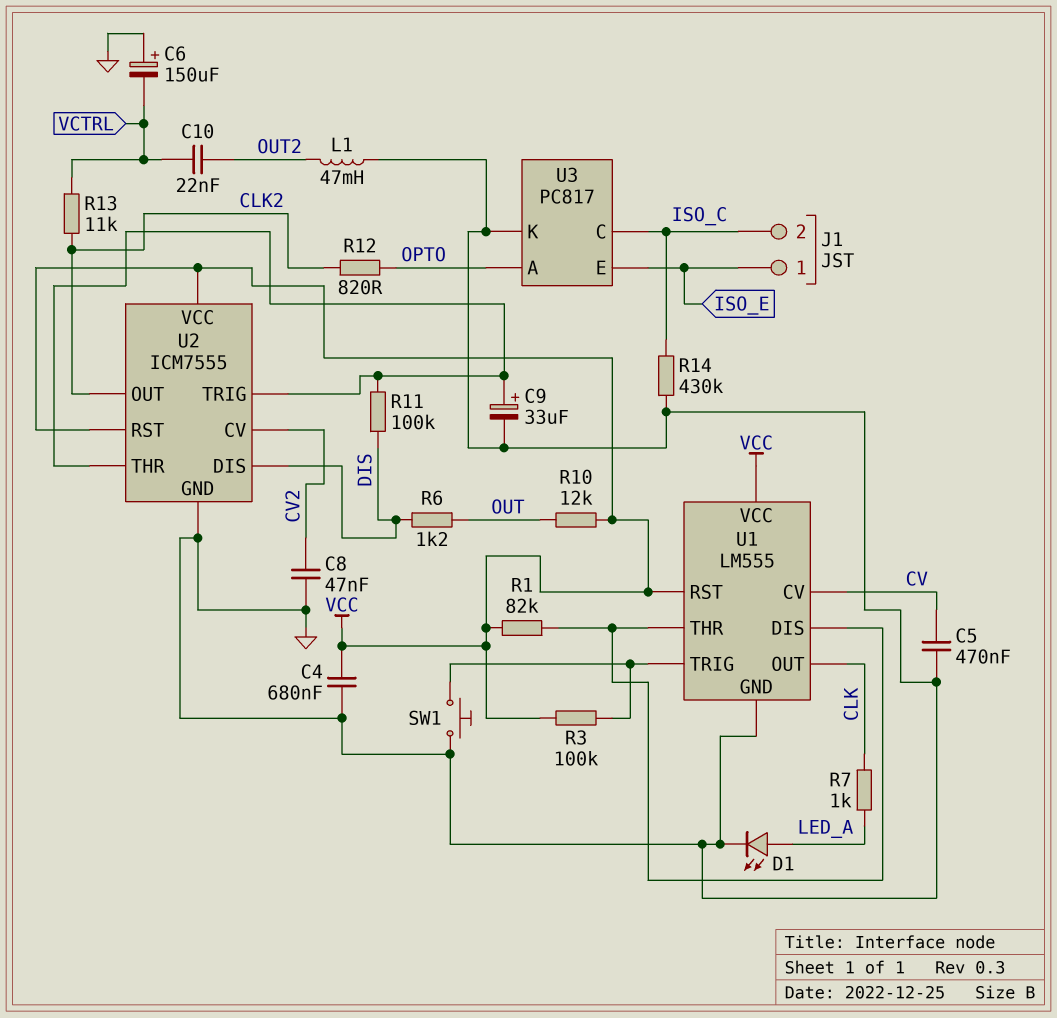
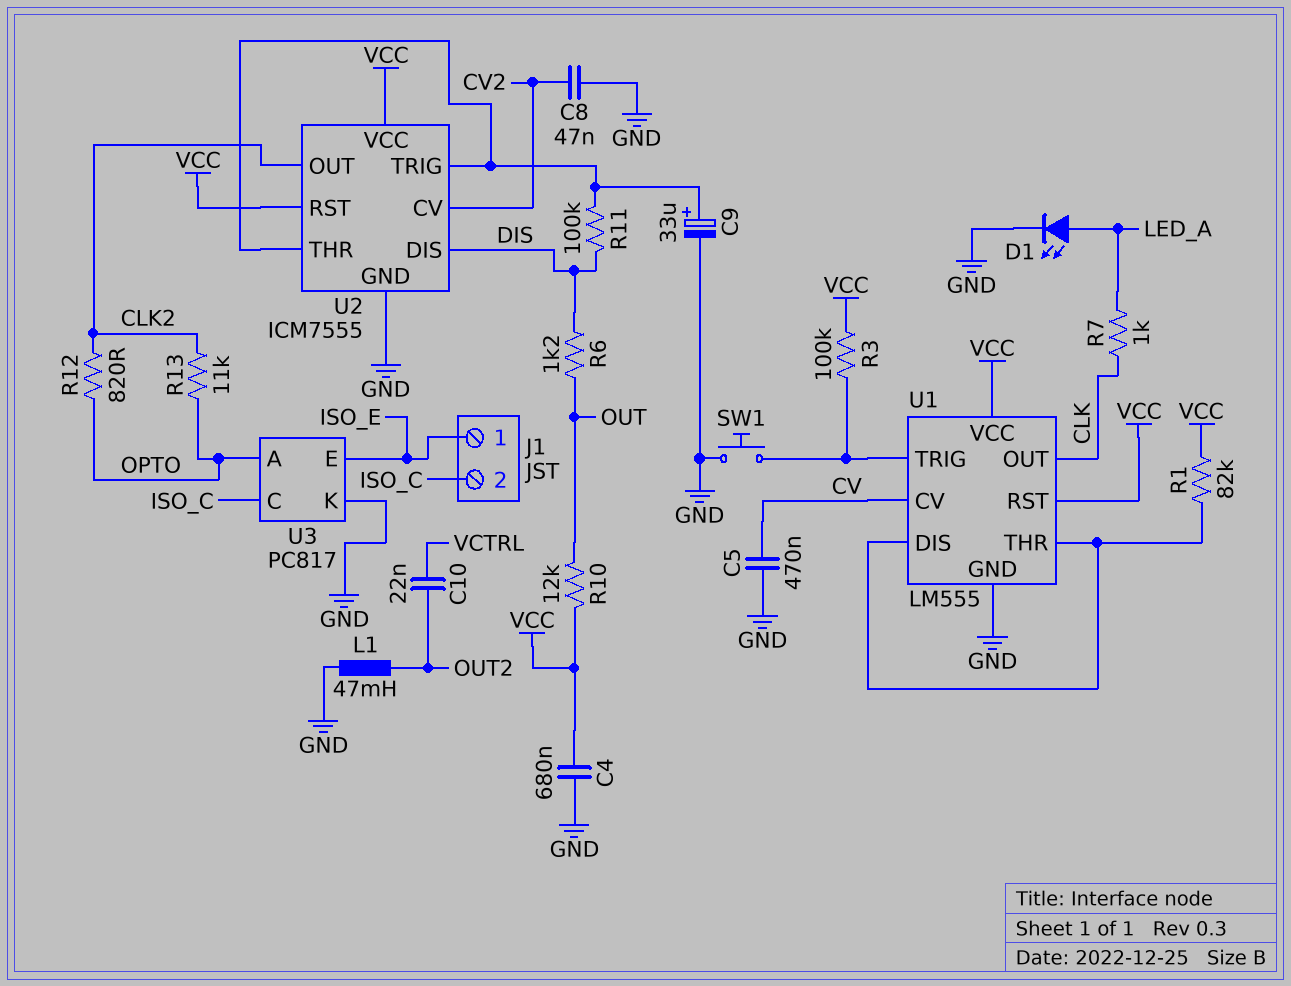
C6: 150uF (plus GND, minus VCTRL) -> none
R13: 11k (CLK2, VCTRL) -> 11k (CLK2, OPTO)
R14: 430k (GND, ISO_C) -> none

